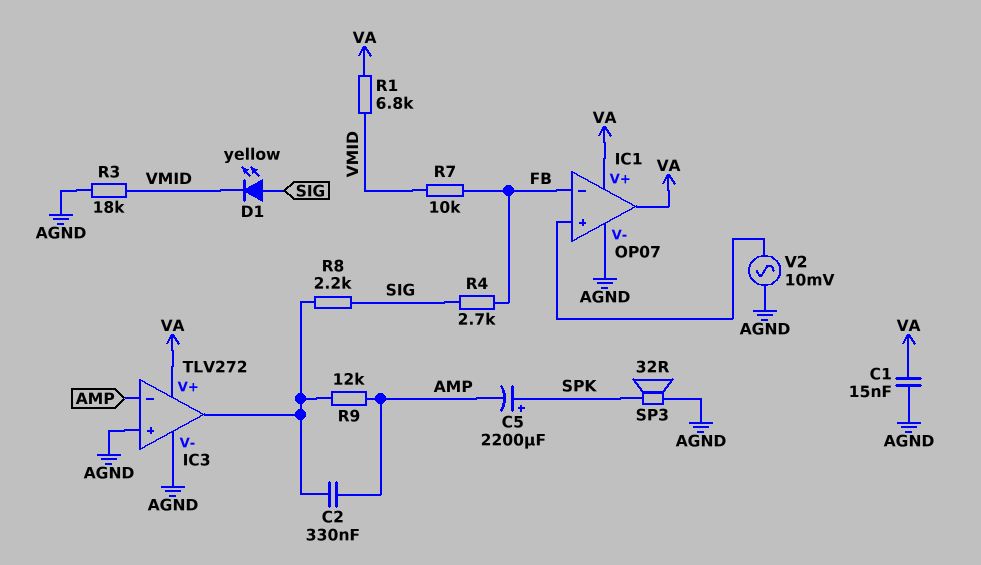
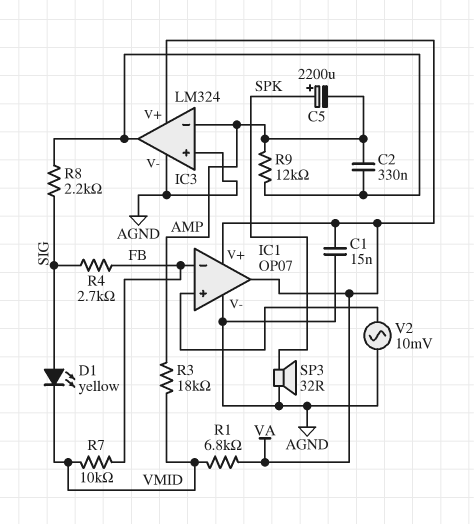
IC3: TLV272 -> LM324
R3: 18k (AGND, VMID) -> 18k (AMP, VMID)

